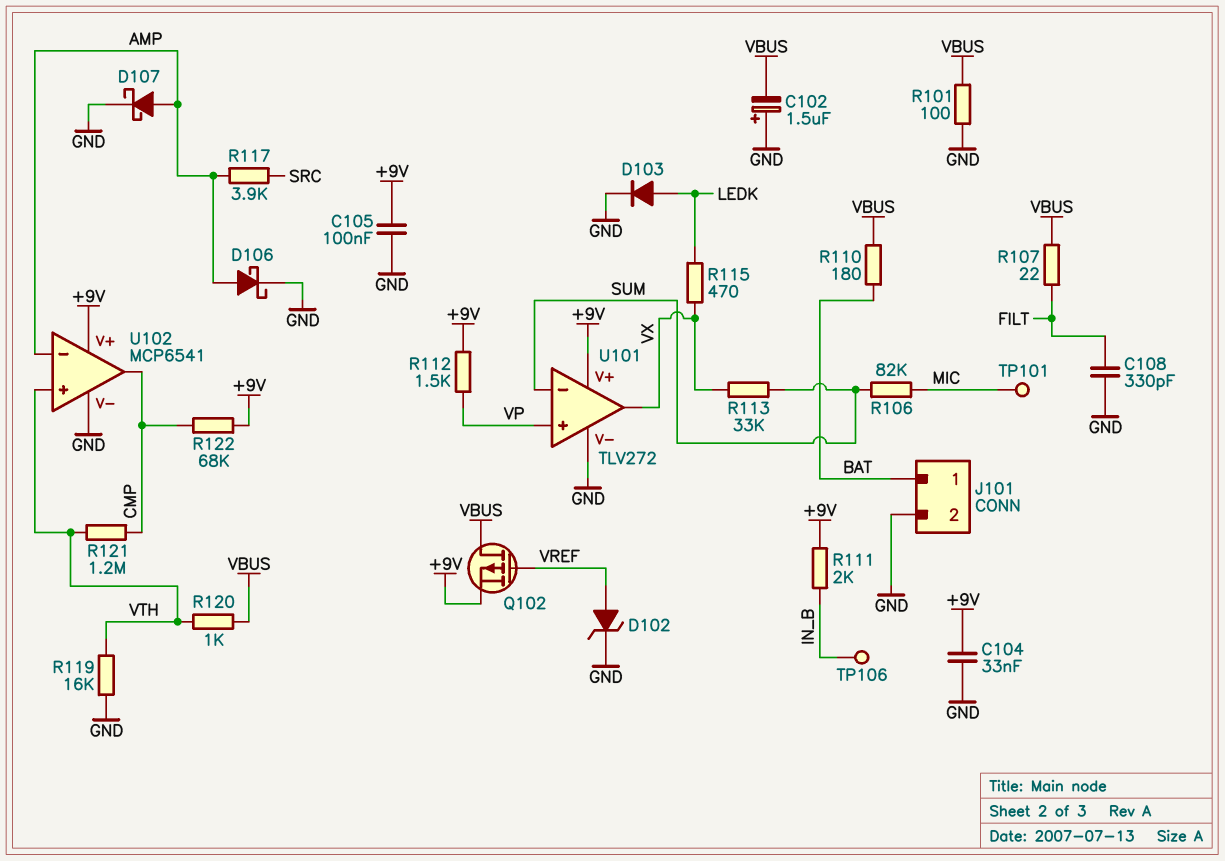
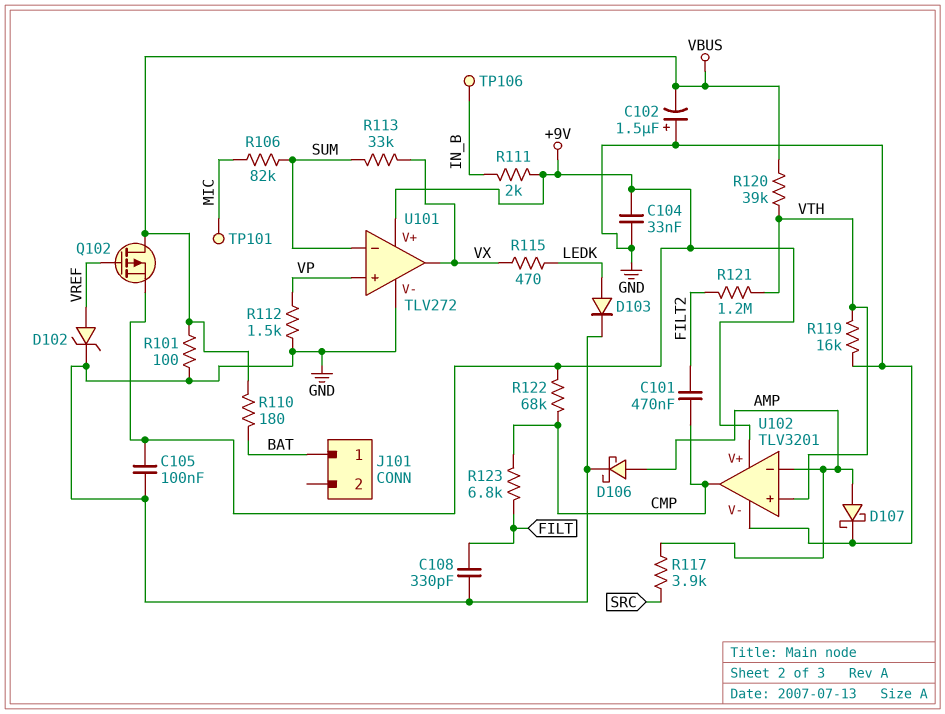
C101: none -> 470nF (CMP, FILT2)
J101 pin 2: GND -> none
R107: 22 (FILT, VBUS) -> none
R112: 1.5k (+9V, VP) -> 1.5k (GND, VP)
R120: 1k (VBUS, VTH) -> 39k (VBUS, VTH)
R121: 1.2M (CMP, VTH) -> 1.2M (FILT2, VTH)
R123: none -> 6.8k (CMP, FILT)
U102: MCP6541 -> TLV3201

